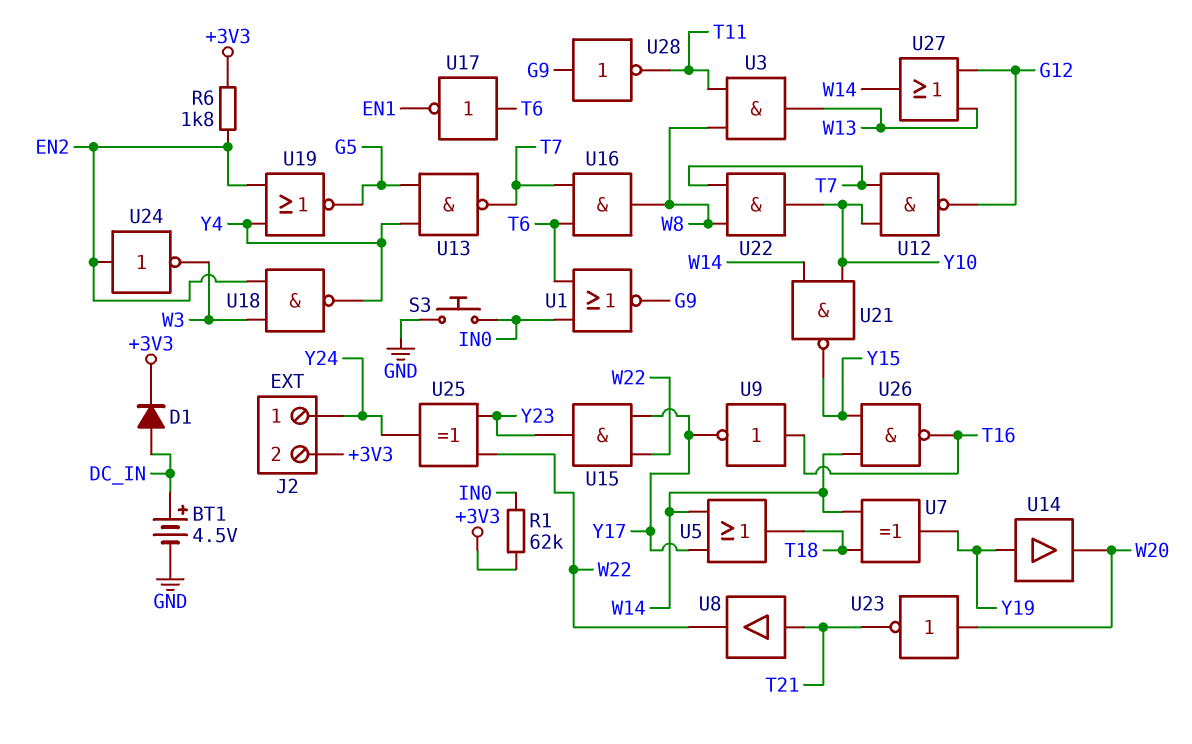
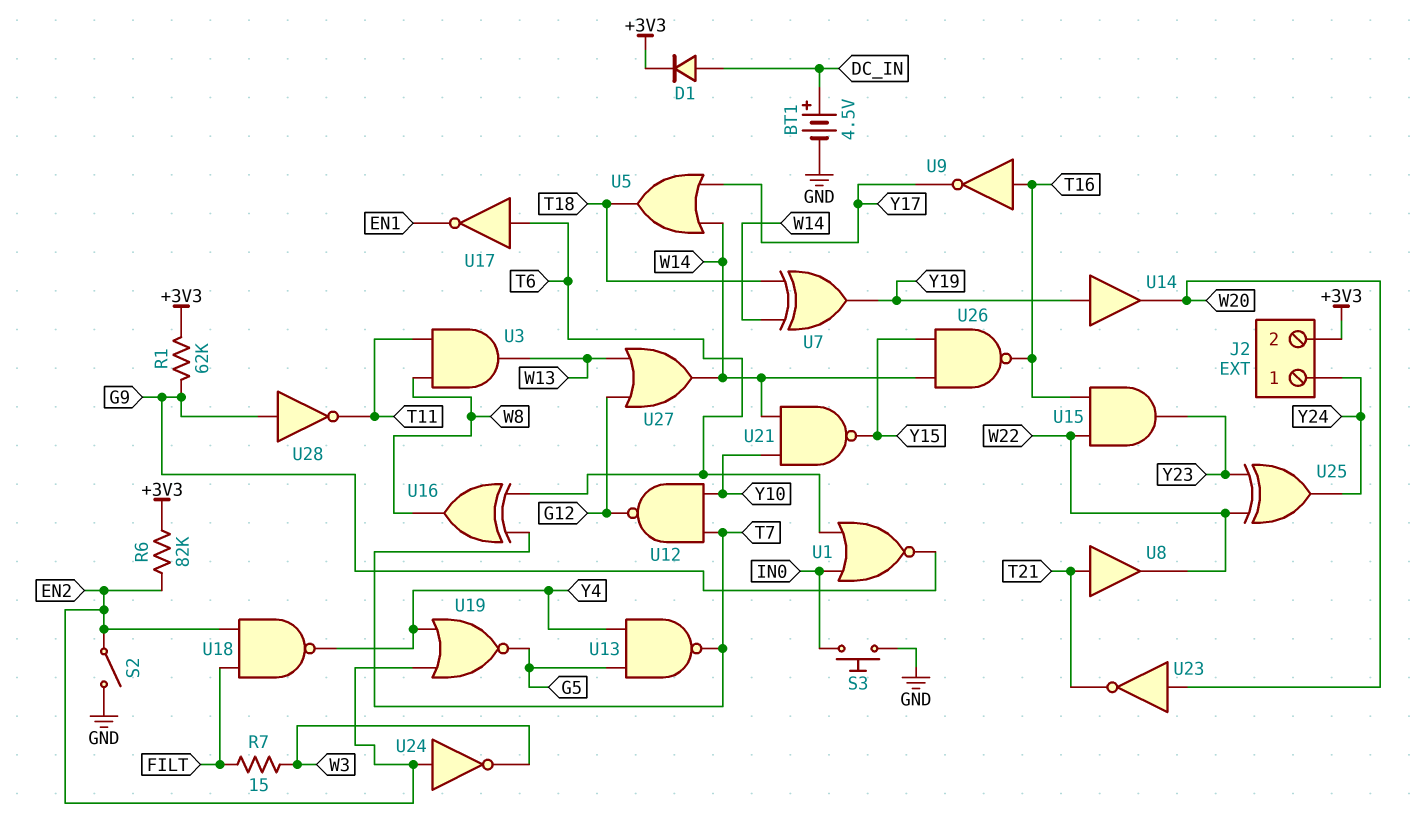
R1: 62k (+3V3, IN0) -> 62k (+3V3, G9)
R6: 1.8k (+3V3, EN2) -> 82k (+3V3, EN2)
R7: none -> 15 (FILT, W3)
S2: none -> switch (EN2, GND)
U15: AND (in W22, in Y17, out Y23) -> AND (in T16, in W22, out Y23)
U16: AND (in T6, in T7, out W8) -> XOR (in T6, in T7, out W8)
U18: NAND (in EN2, in W3, out Y4) -> NAND (in EN2, in FILT, out Y4)
U22: AND (in T7, in W8, out Y10) -> none

